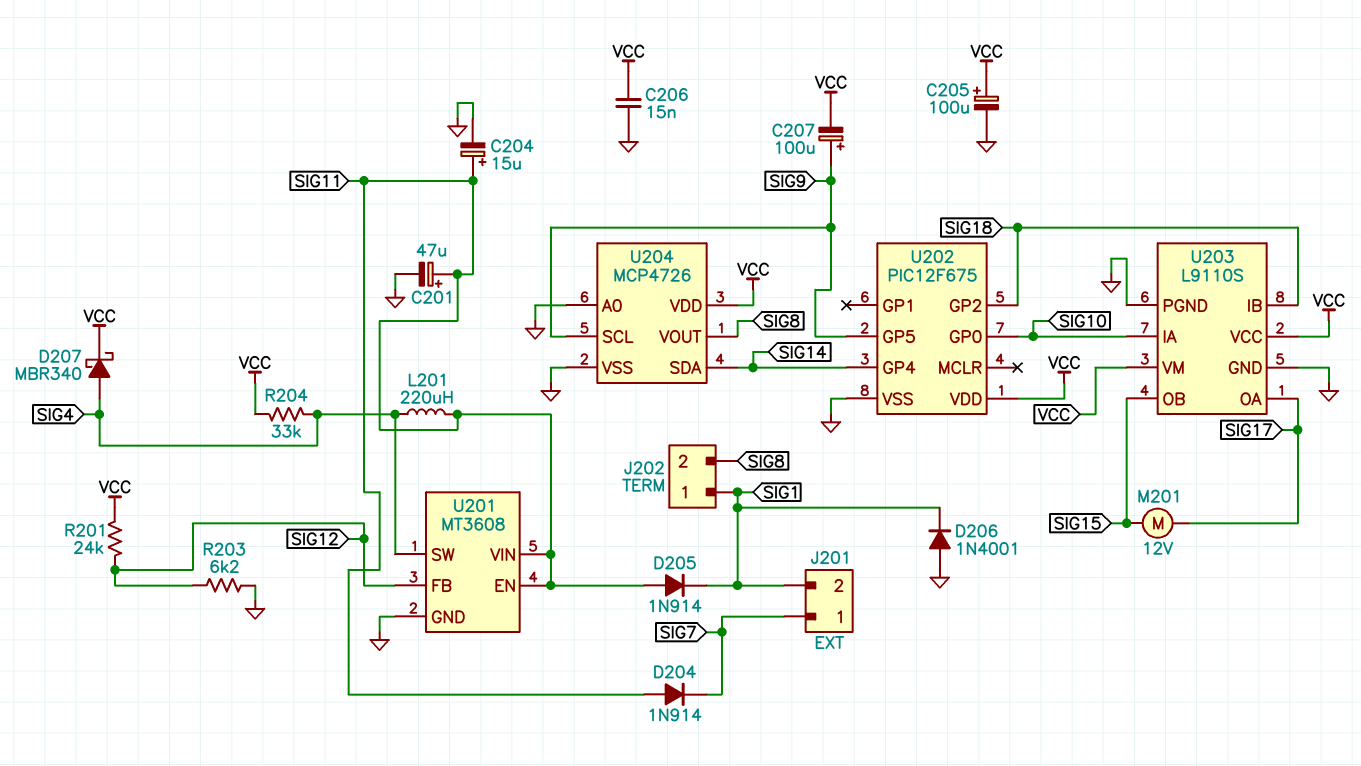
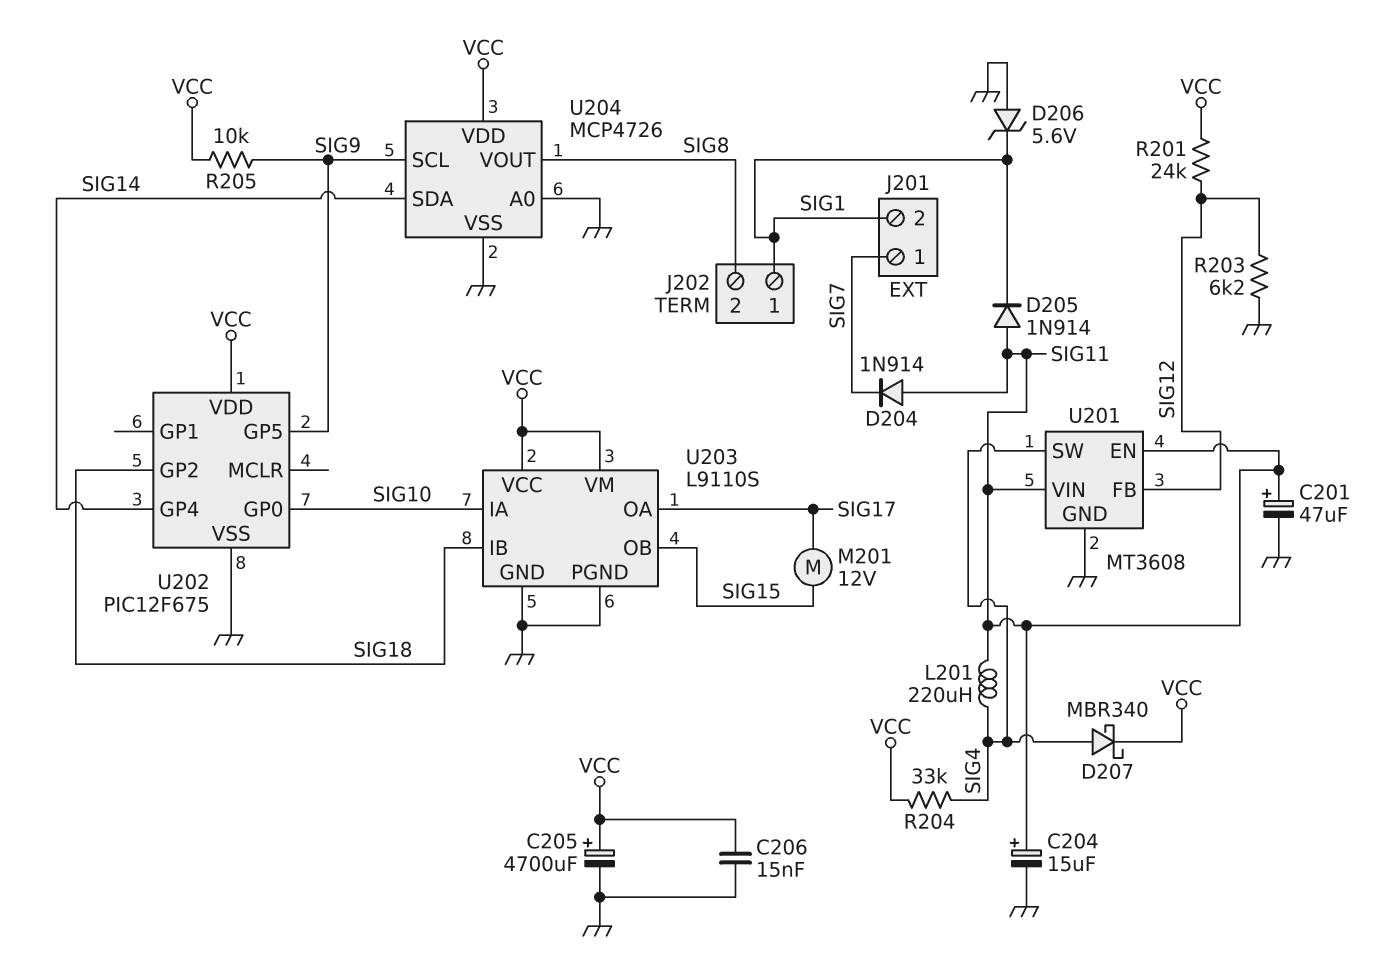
C205: 100uF (plus VCC, minus GND) -> 4700uF (plus VCC, minus GND)
C207: 100uF (plus SIG9, minus VCC) -> none
D206: diode 1N4001 (A GND, K SIG1) -> zener 5.6V (A GND, K SIG1)
R205: none -> 10k (SIG9, VCC)

